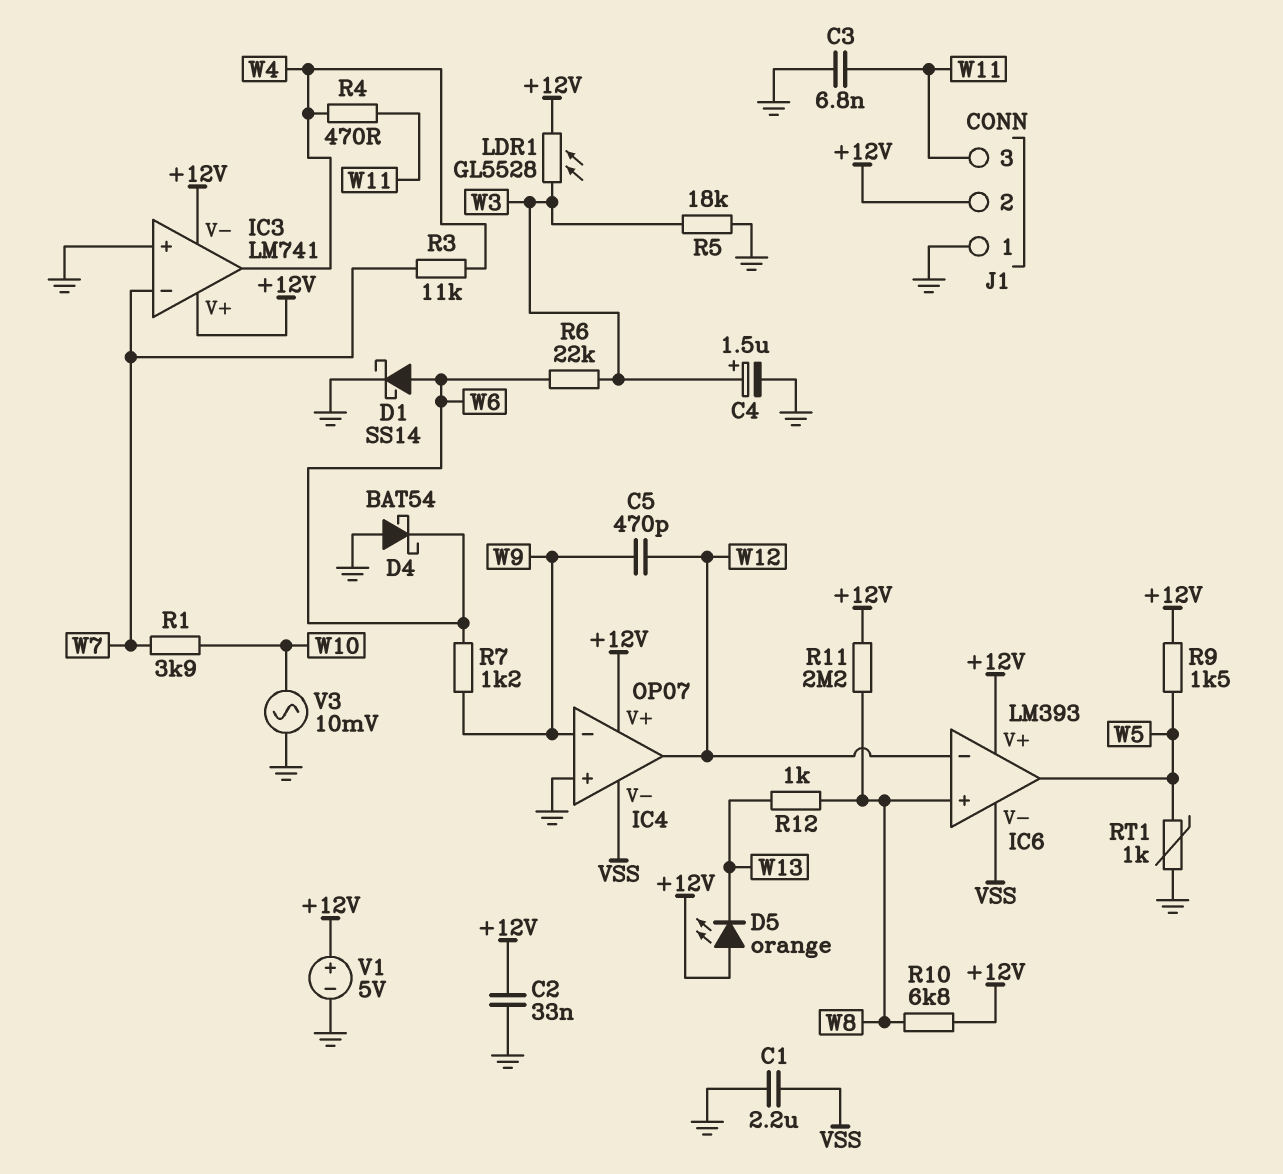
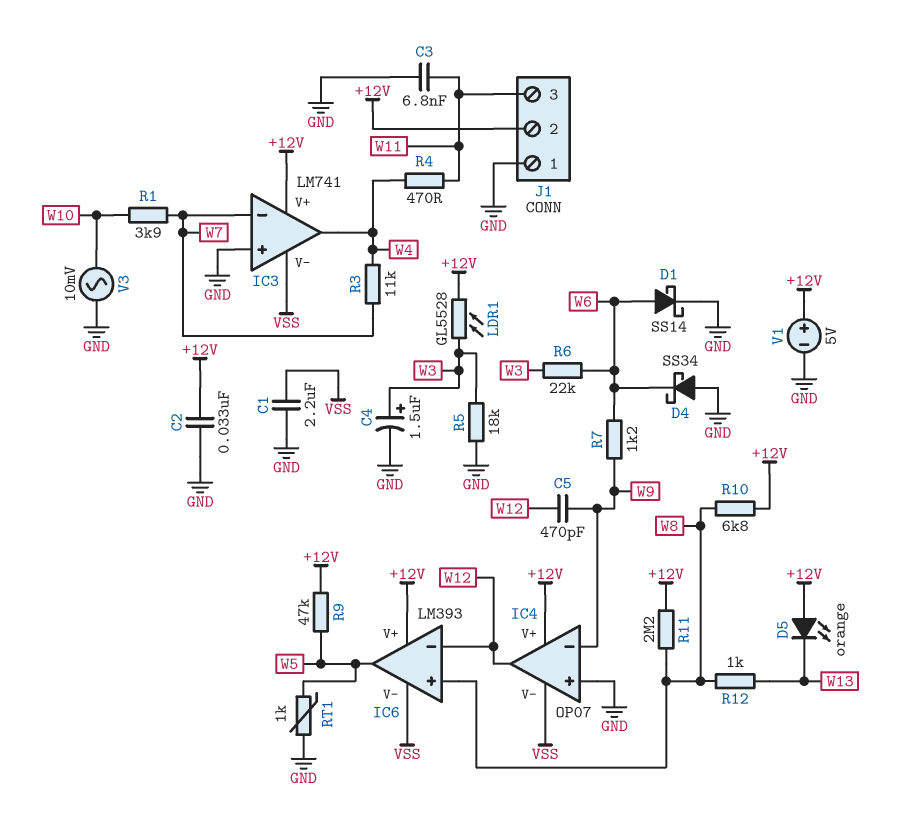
D4: schottky BAT54 (A GND, K W6) -> schottky SS34 (A GND, K W6)
IC3 pin V-: +12V -> VSS
R9: 1.5k (+12V, W5) -> 47k (+12V, W5)

